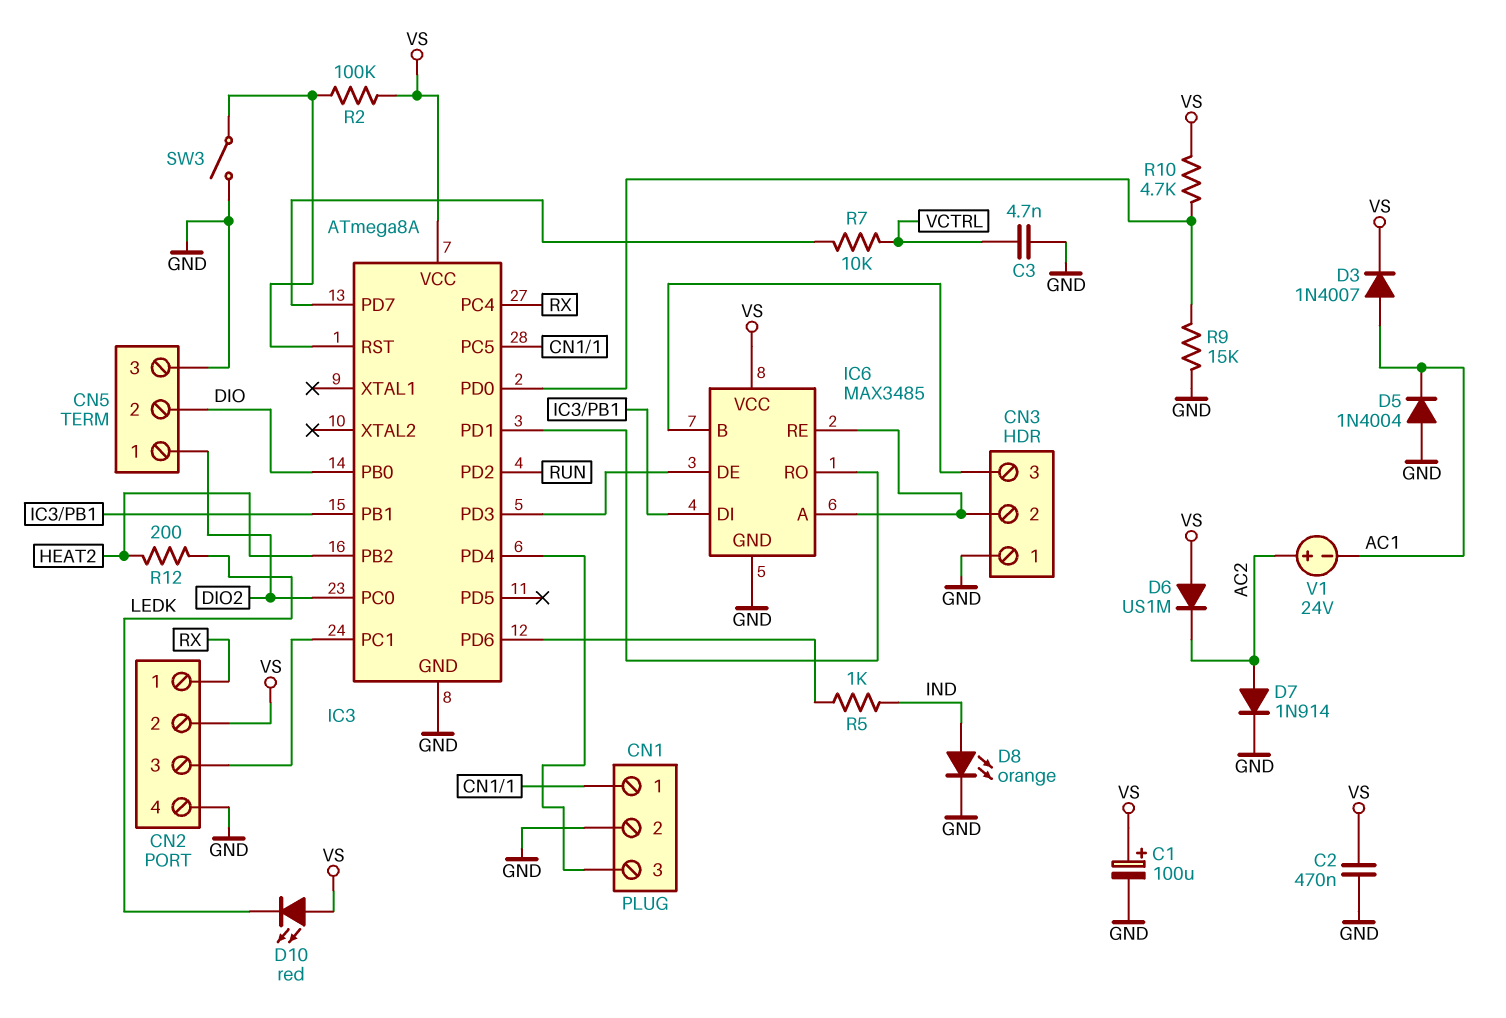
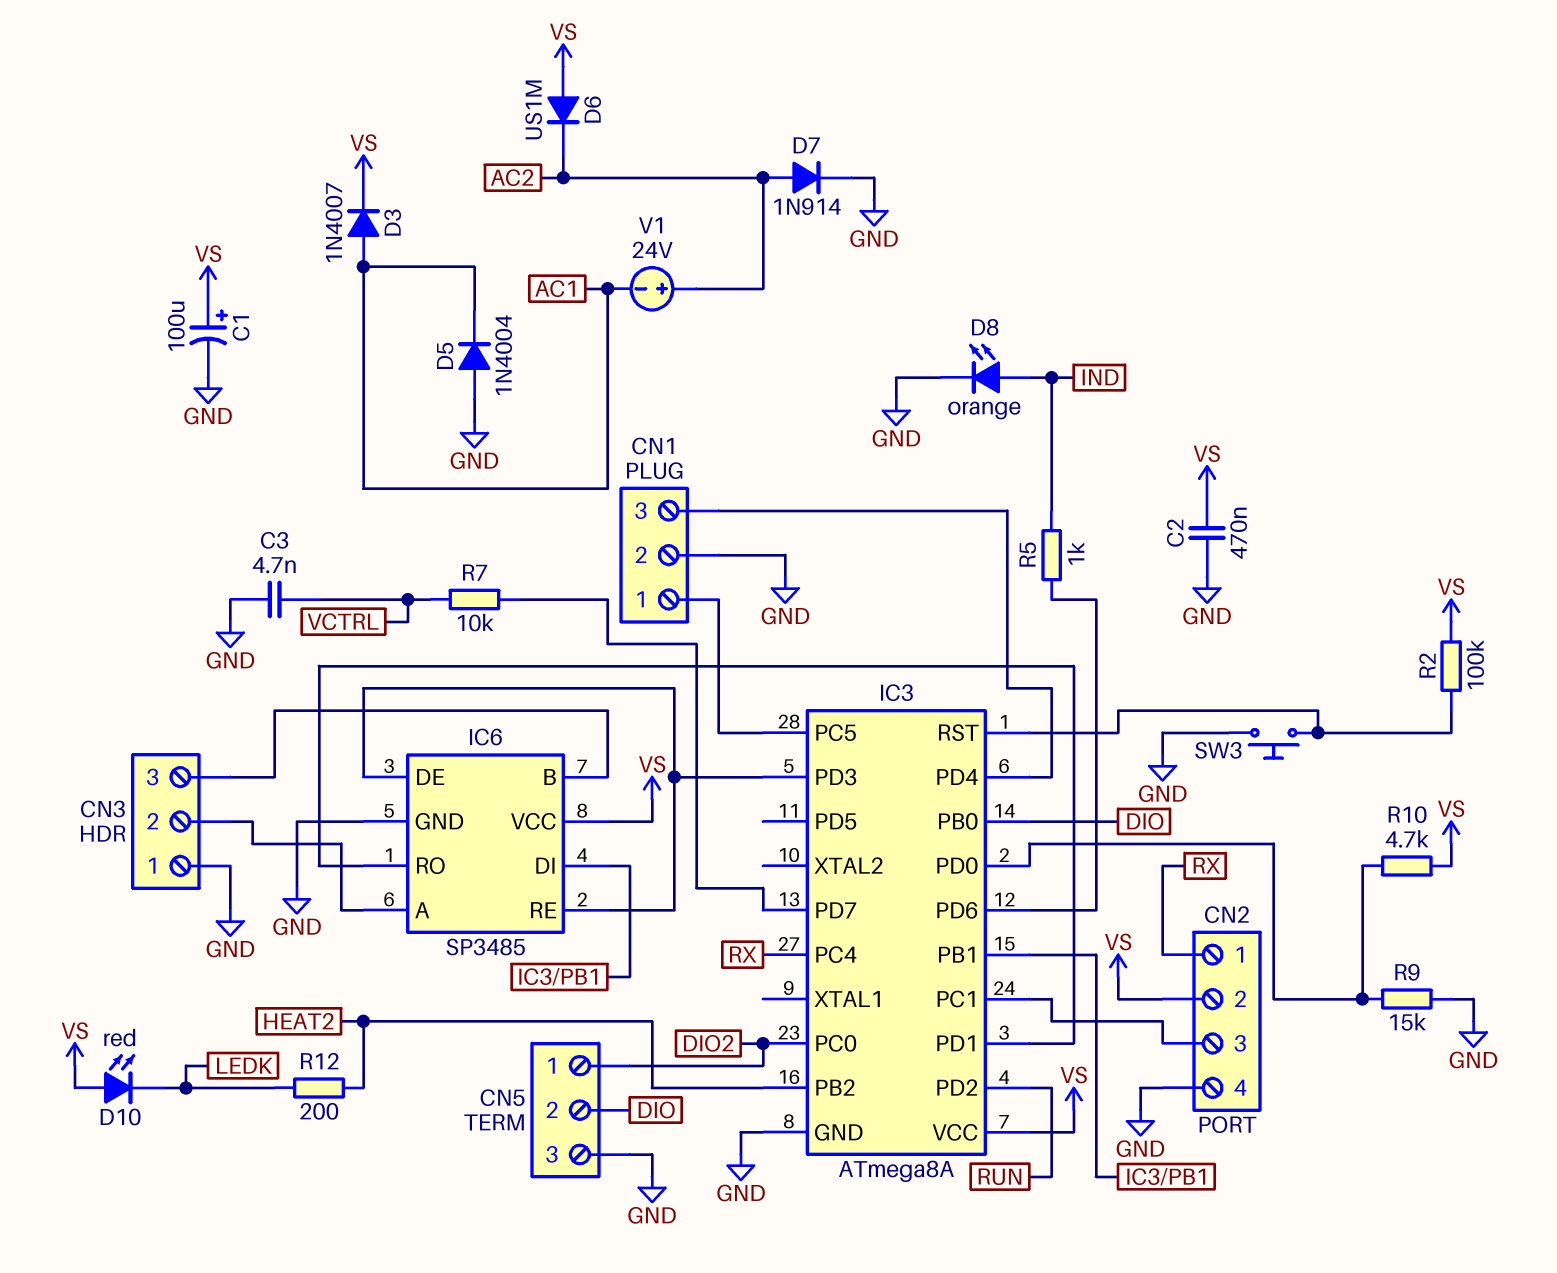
IC6: MAX3485 -> SP3485
IC6 pin RE: CN3/2 -> IC3/PD3
SW3: switch (GND, IC3/RST) -> button (GND, IC3/RST)

